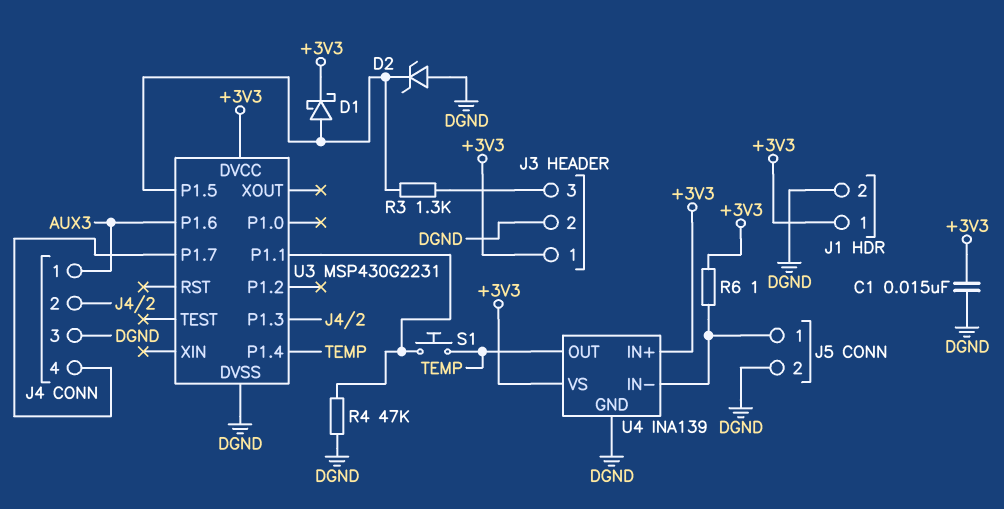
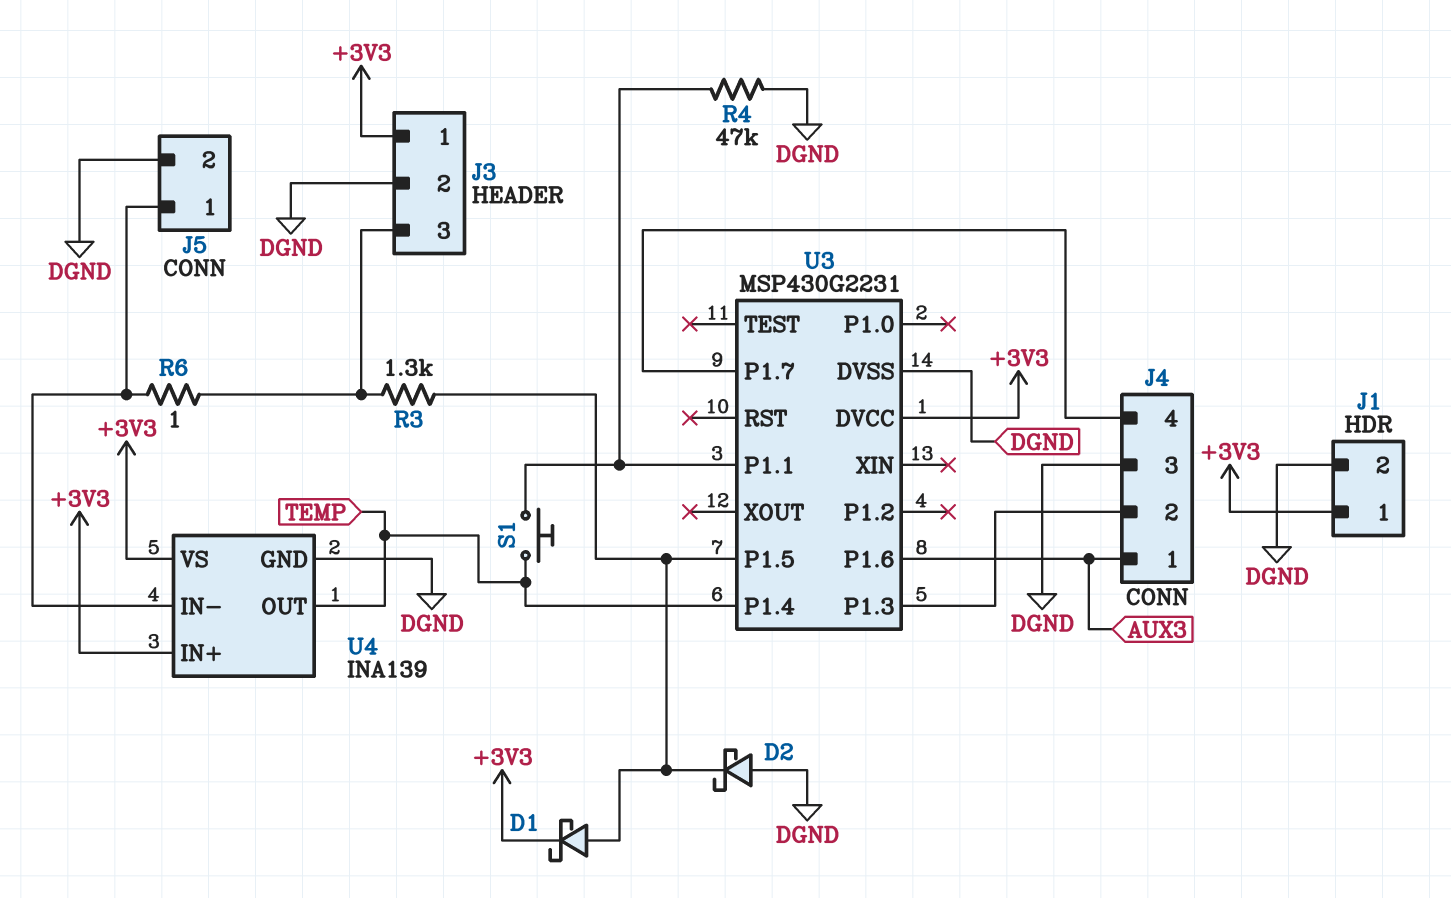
C1: 15nF (+3V3, DGND) -> none
D2: zener (A DGND, K U3/P1.5) -> schottky (A DGND, K U3/P1.5)
R6: 1 (+3V3, J5/1) -> 1 (J3/3, J5/1)

